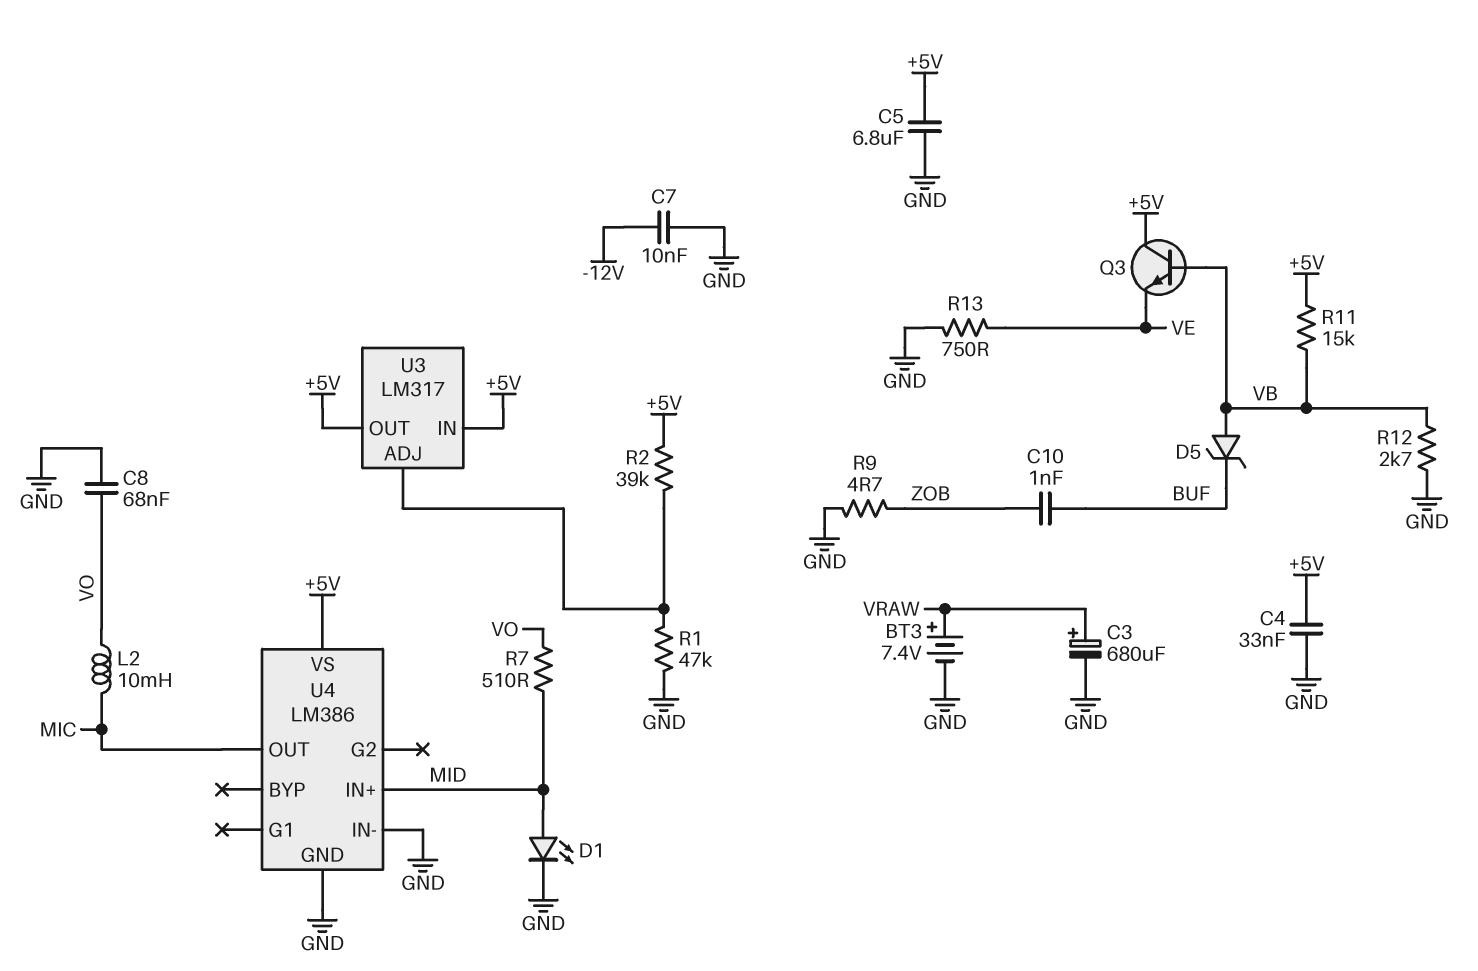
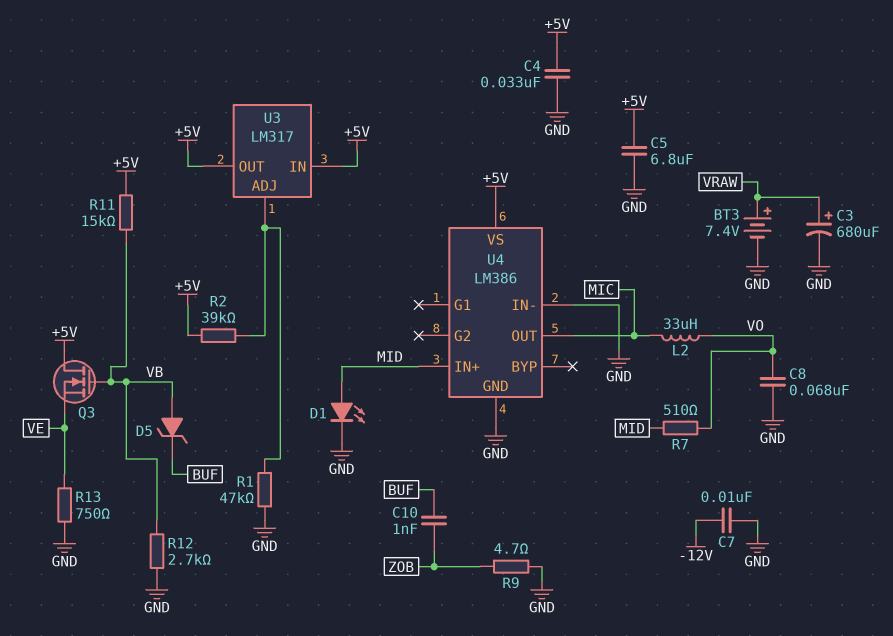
L2: 10mH (MIC, VO) -> 33uH (MIC, VO)
Q3: NPN (B VB, C +5V, E VE) -> NMOS (G VB, D +5V, S VE)

